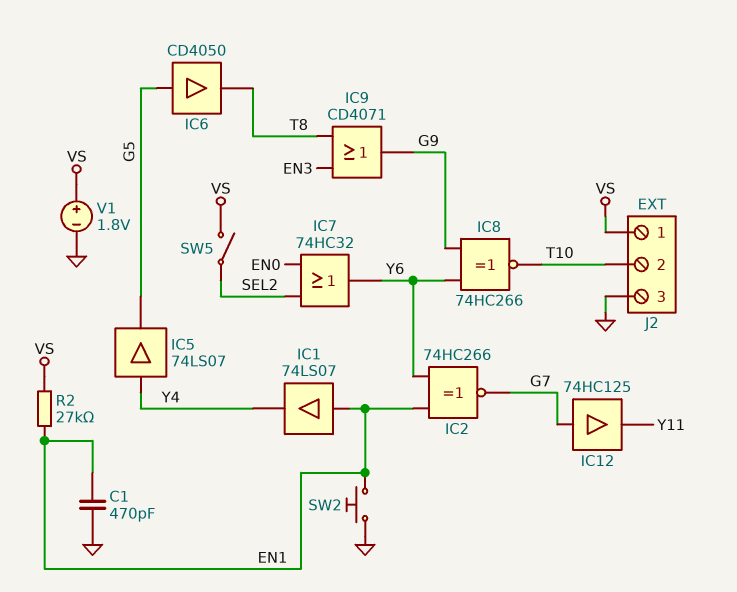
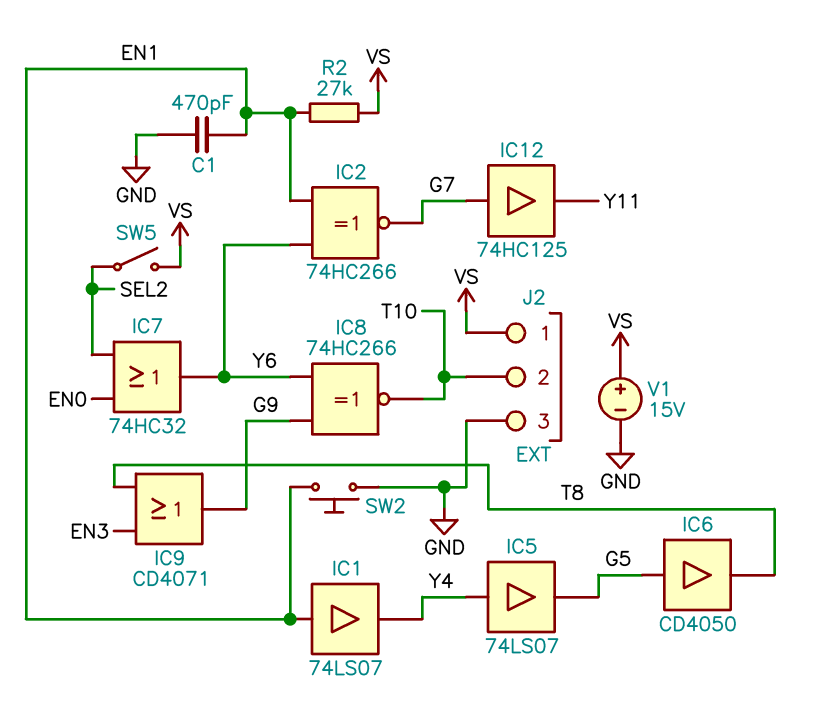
V1: 1.8V (plus VS, minus GND) -> 15V (plus VS, minus GND)

